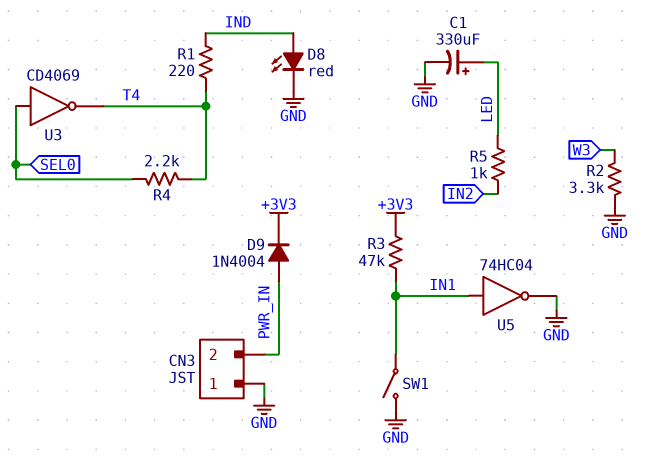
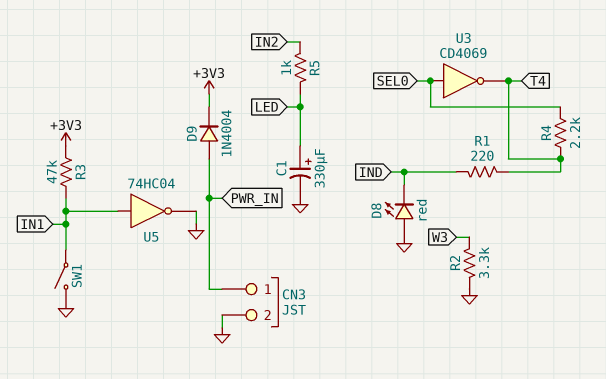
CN3 pin 1: GND -> PWR_IN
CN3 pin 2: PWR_IN -> GND
D8: LED red (A IND, K GND) -> LED red (A GND, K IND)

